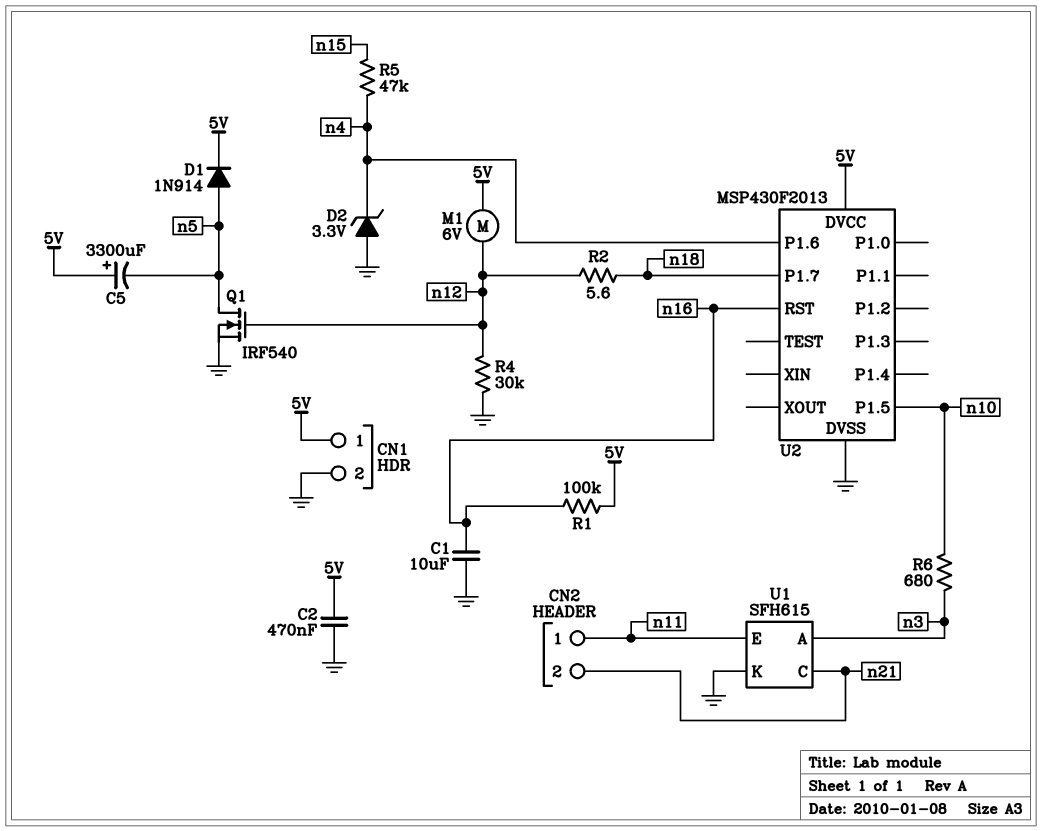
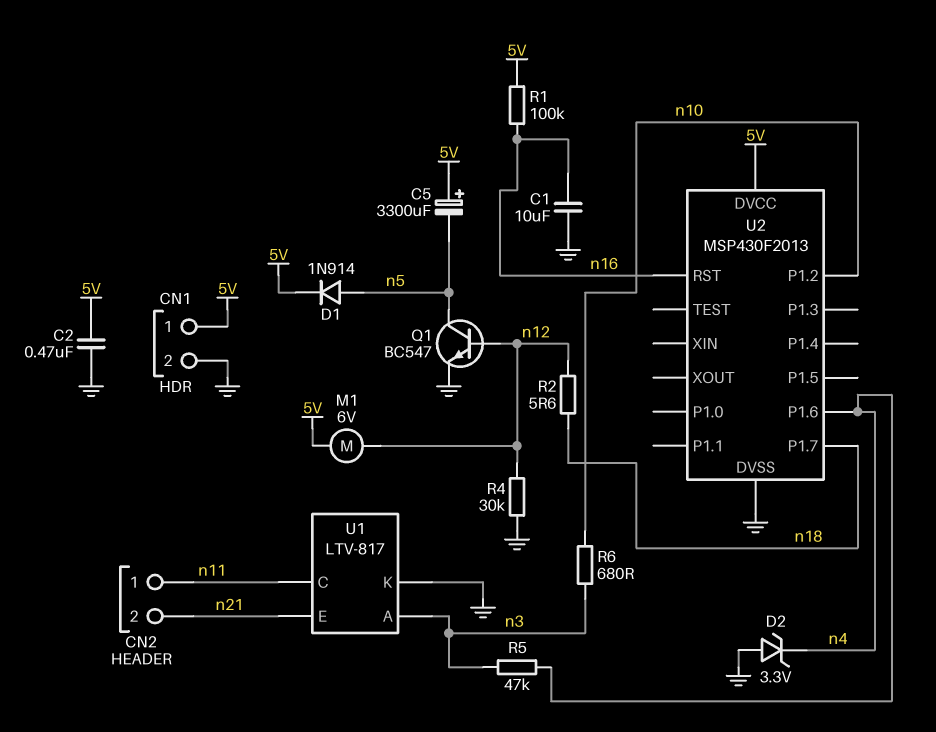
Q1: NMOS IRF540 (G n12, D n5, S GND) -> NPN BC547 (B n12, C n5, E GND)
R5: 47k (n4, n15) -> 47k (n3, n4)
U1: SFH615 -> LTV-817
U1 pin C: n21 -> n11
U1 pin E: n11 -> n21
U2 pin P1.2: none -> n10
U2 pin P1.5: n10 -> none

